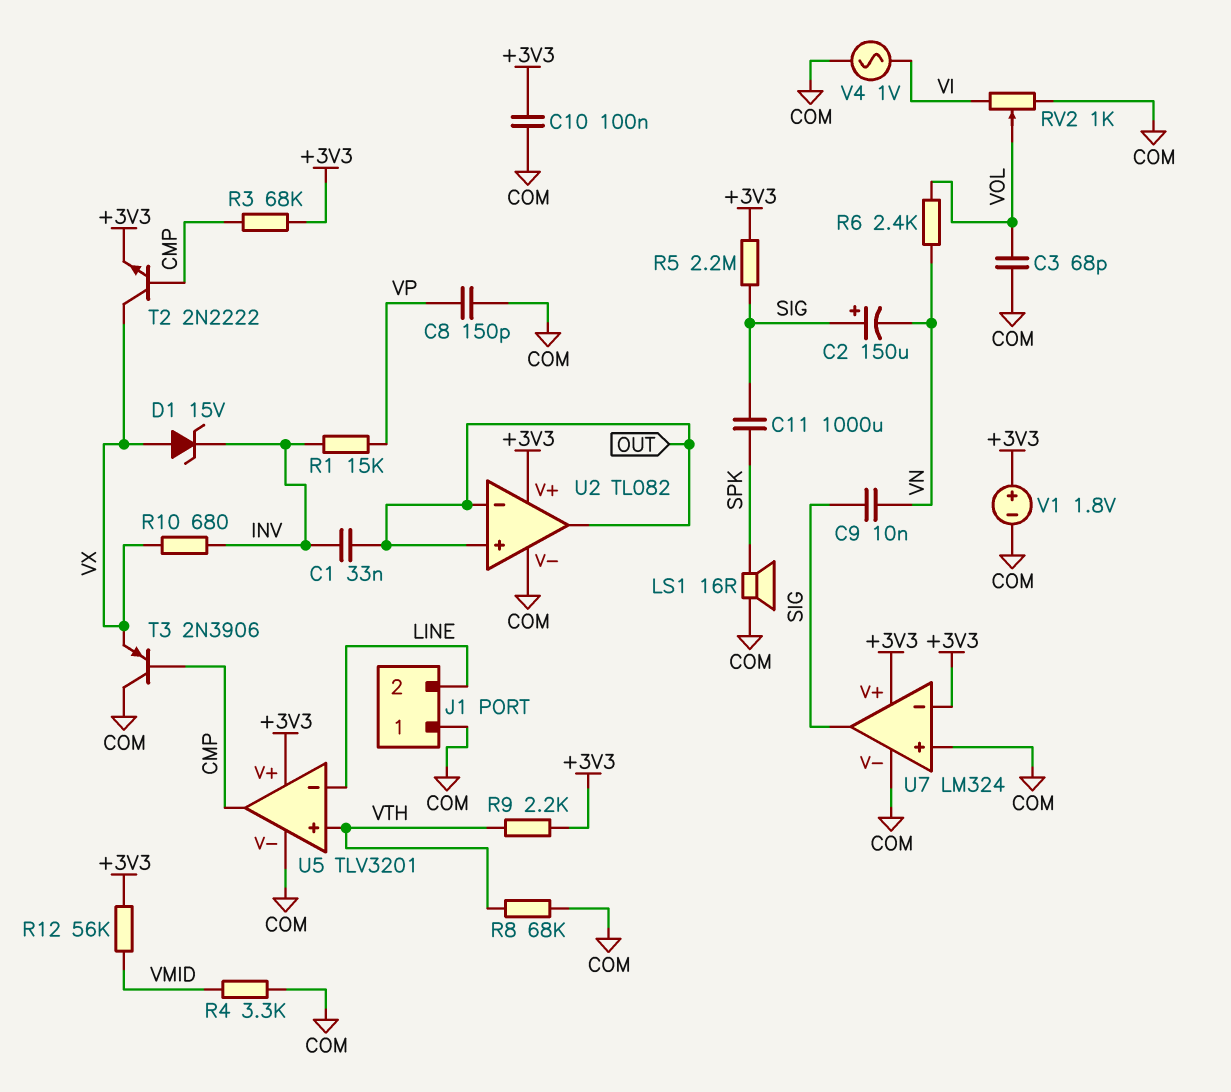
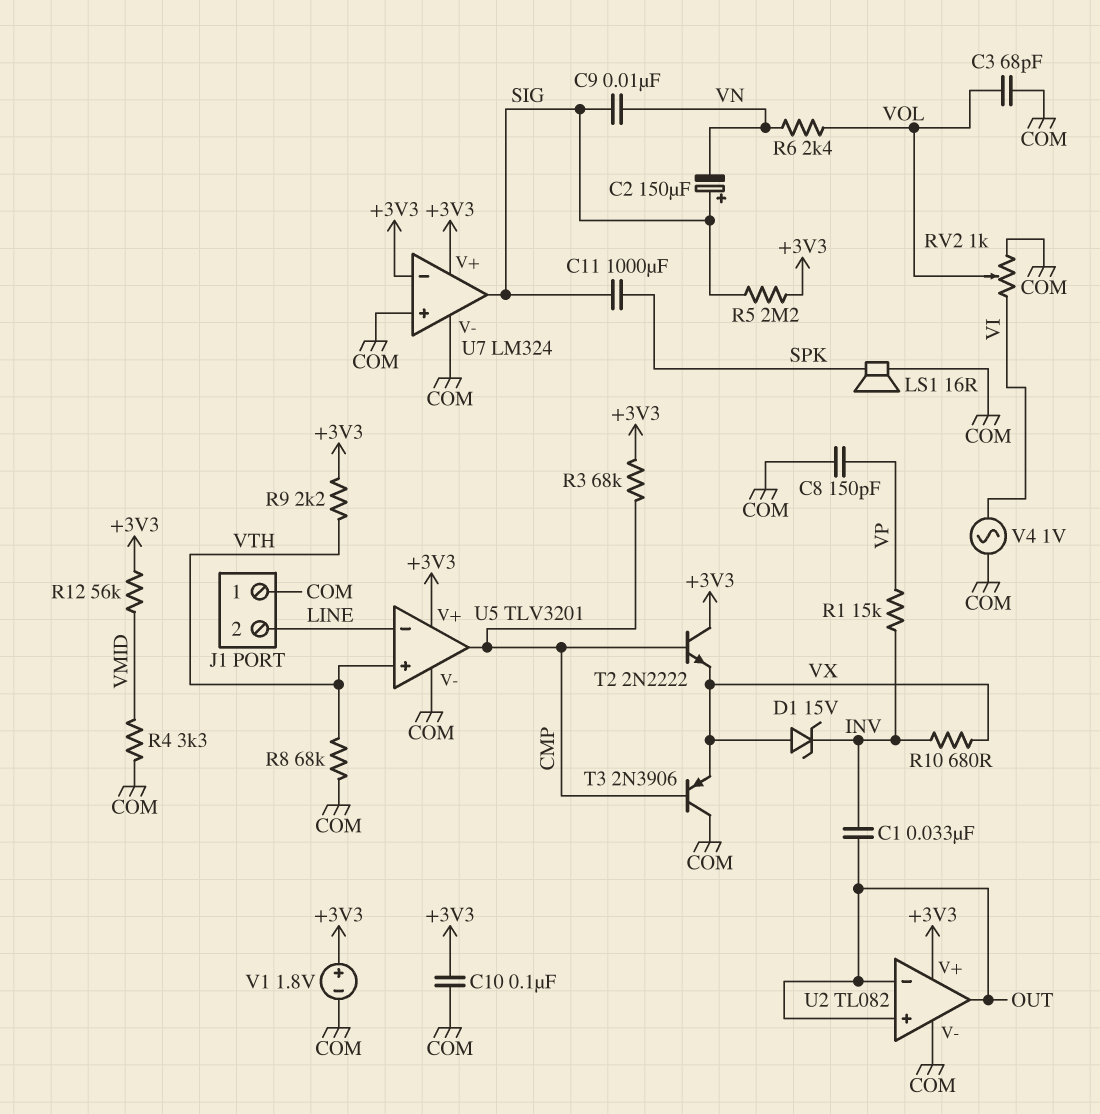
T2: NPN 2N2222 (B CMP, C VX, E +3V3) -> NPN 2N2222 (B CMP, C +3V3, E VX)

